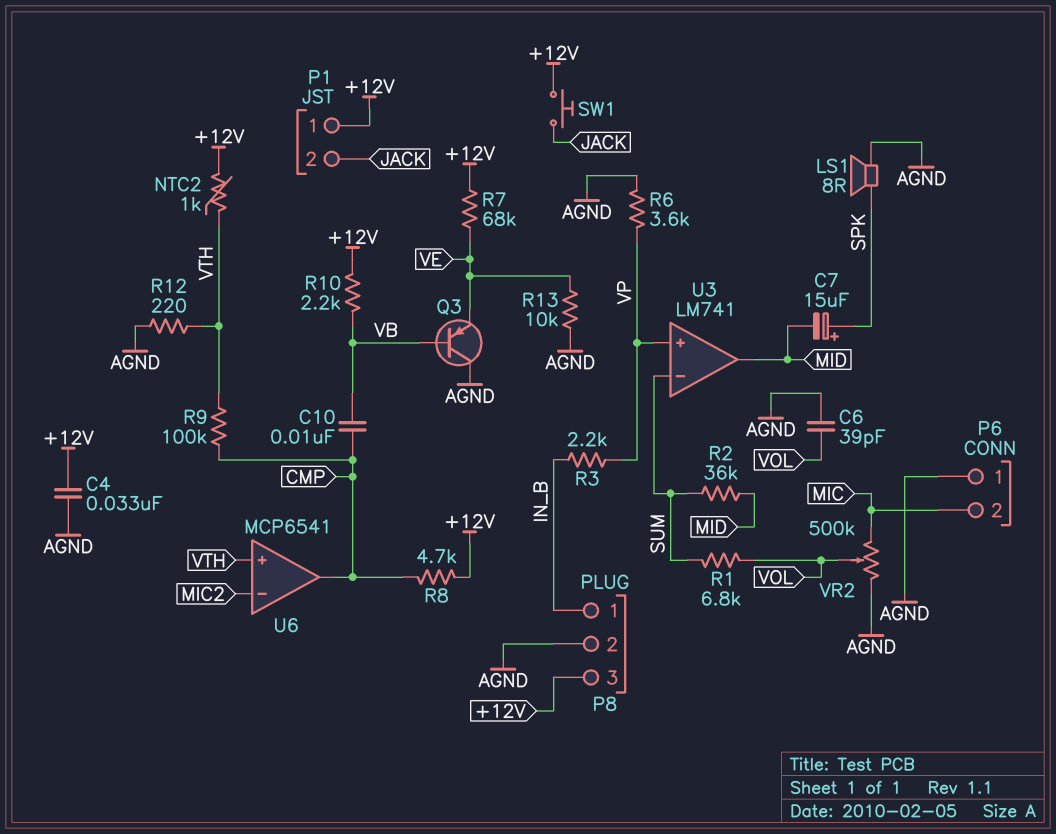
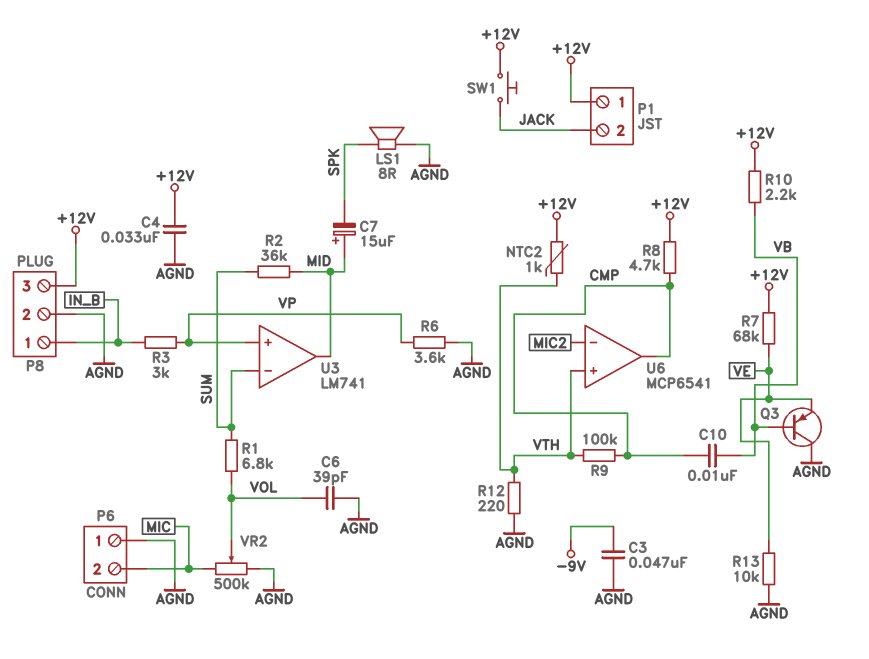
C3: none -> 47nF (-9V, AGND)
C7: 15uF (plus SPK, minus MID) -> 15uF (plus MID, minus SPK)
R3: 2.2k (IN_B, VP) -> 3k (IN_B, VP)

